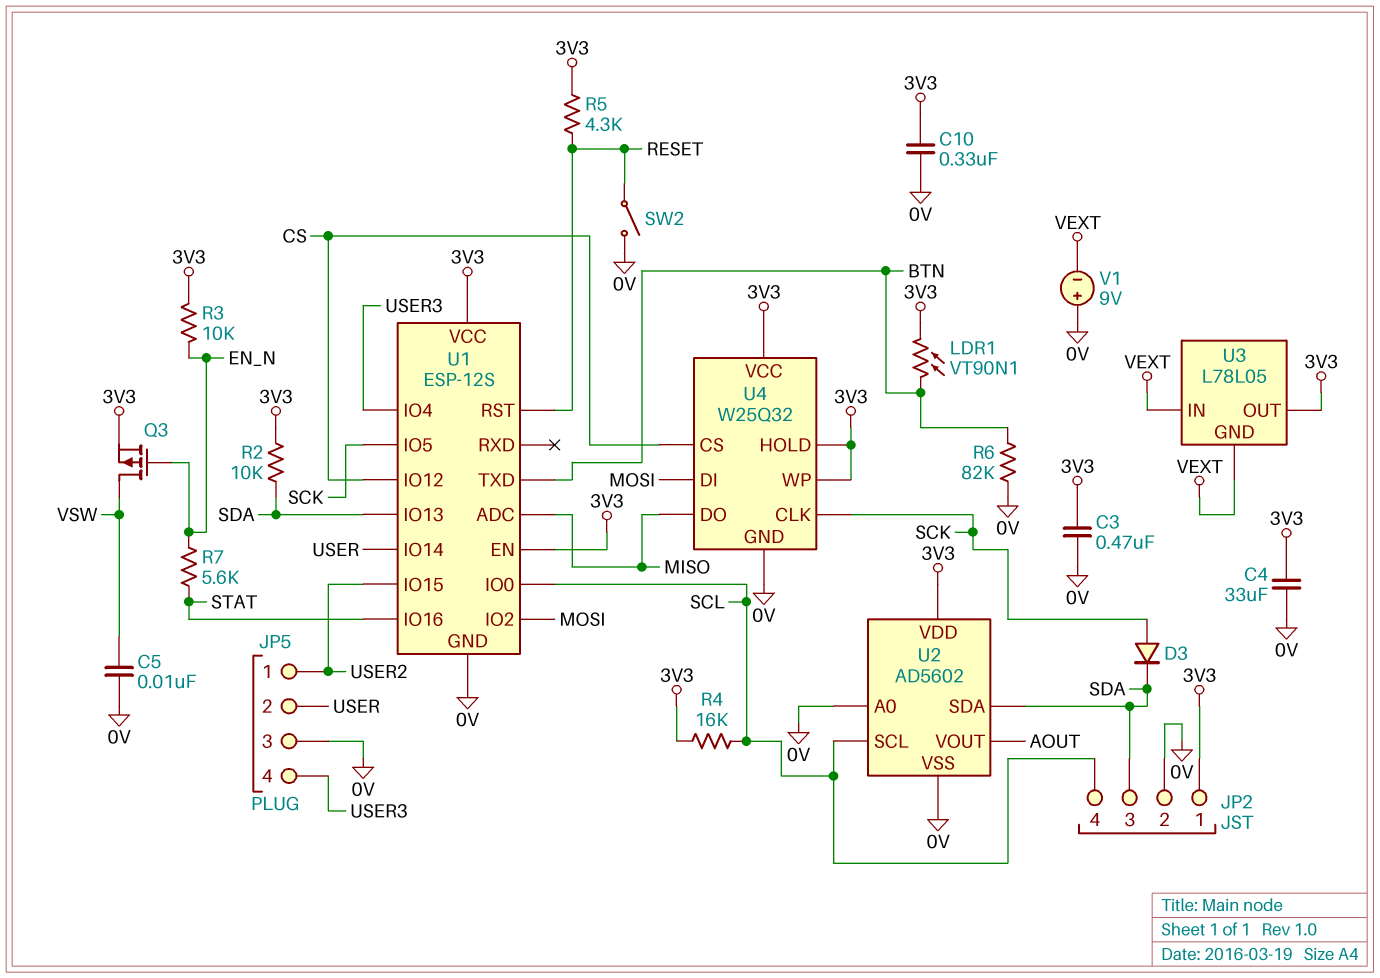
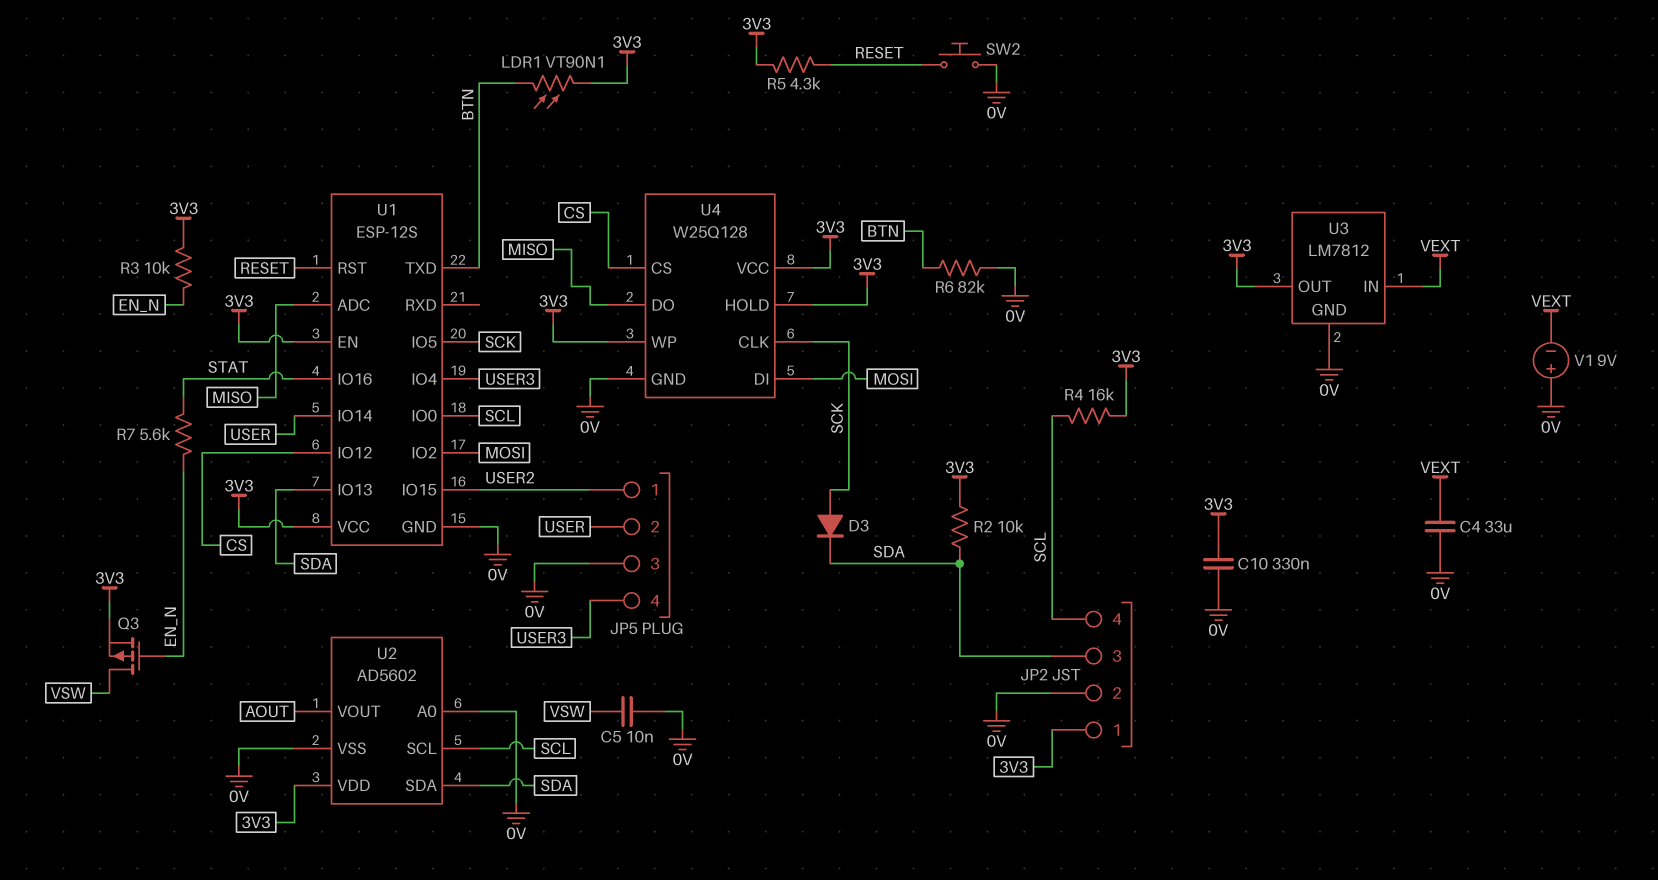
C3: 470nF (0V, 3V3) -> none
C4: 33uF (0V, 3V3) -> 33uF (0V, VEXT)
SW2: switch (0V, RESET) -> button (0V, RESET)
U3: L78L05 -> LM7812
U3 pin GND: VEXT -> 0V
U4: W25Q32 -> W25Q128

